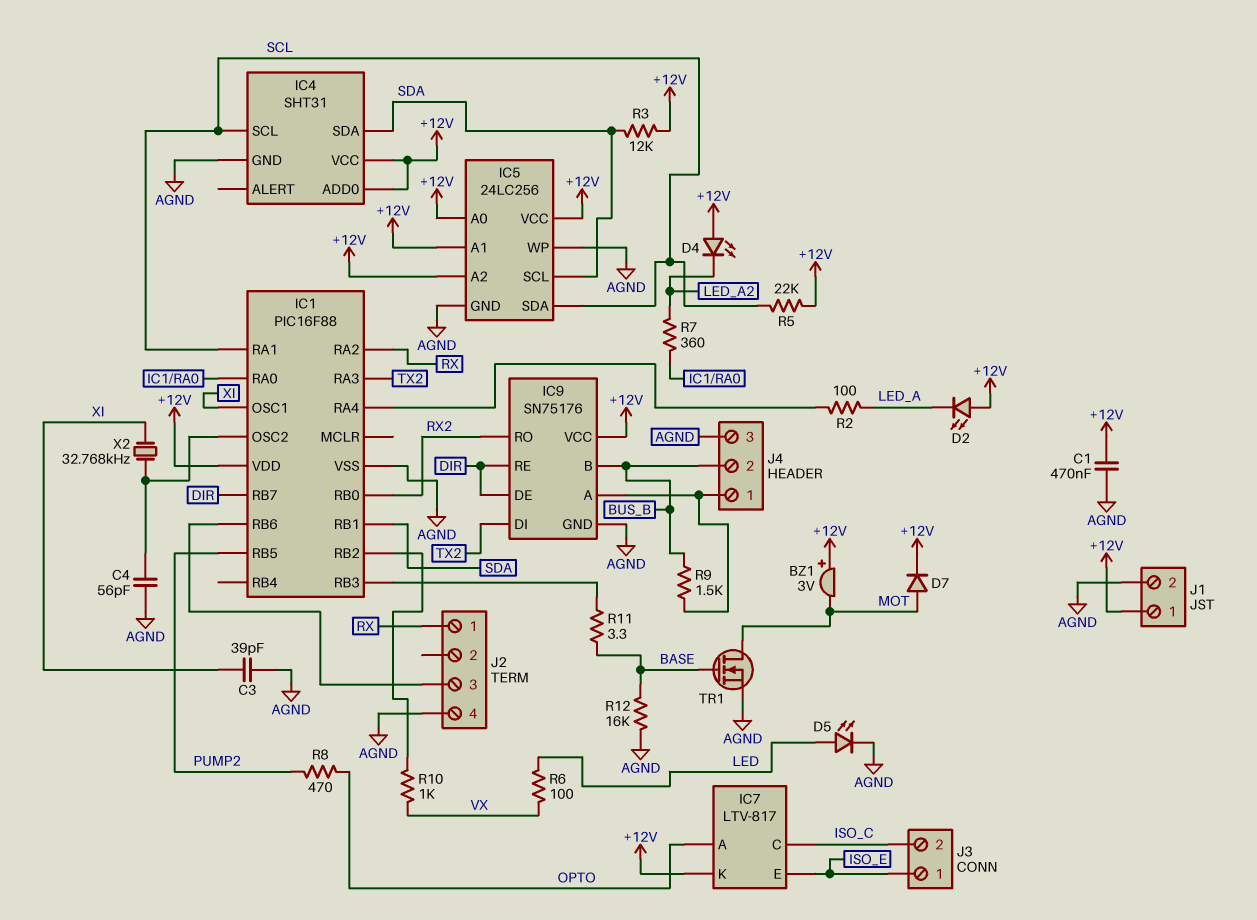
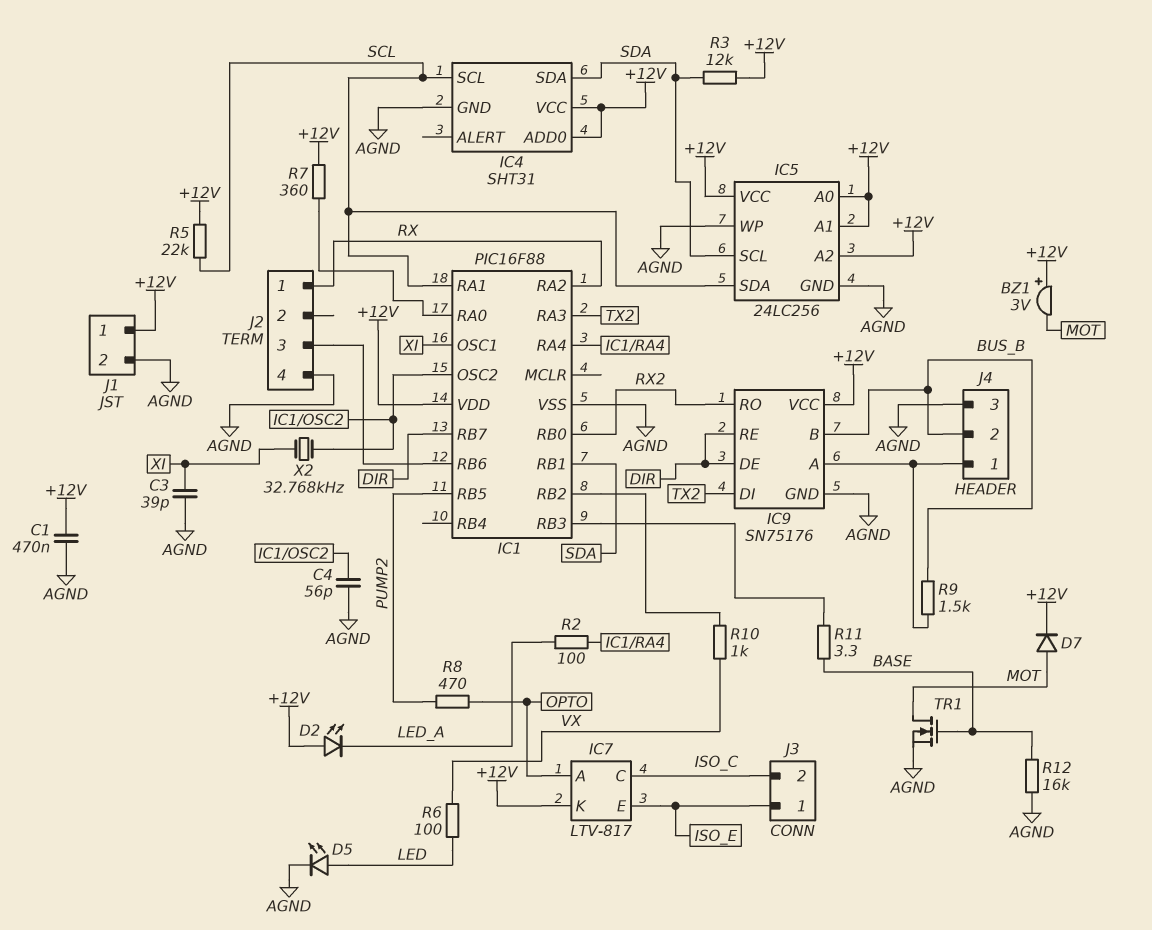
D4: LED (A +12V, K LED_A2) -> none
R7: 360 (IC1/RA0, LED_A2) -> 360 (+12V, IC1/RA0)

